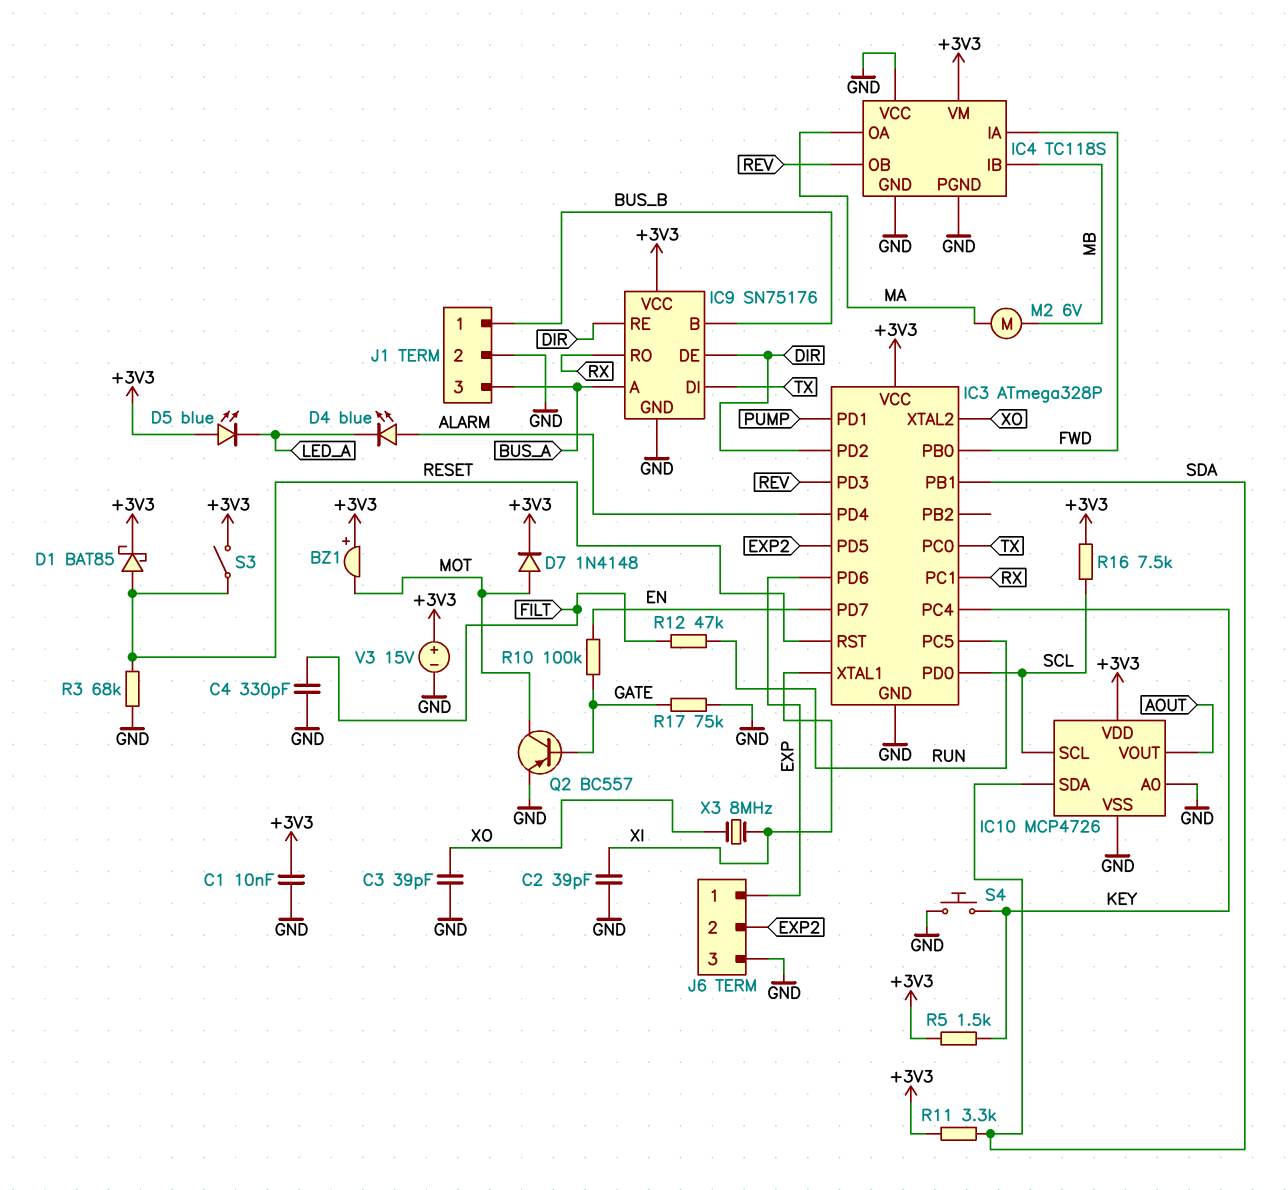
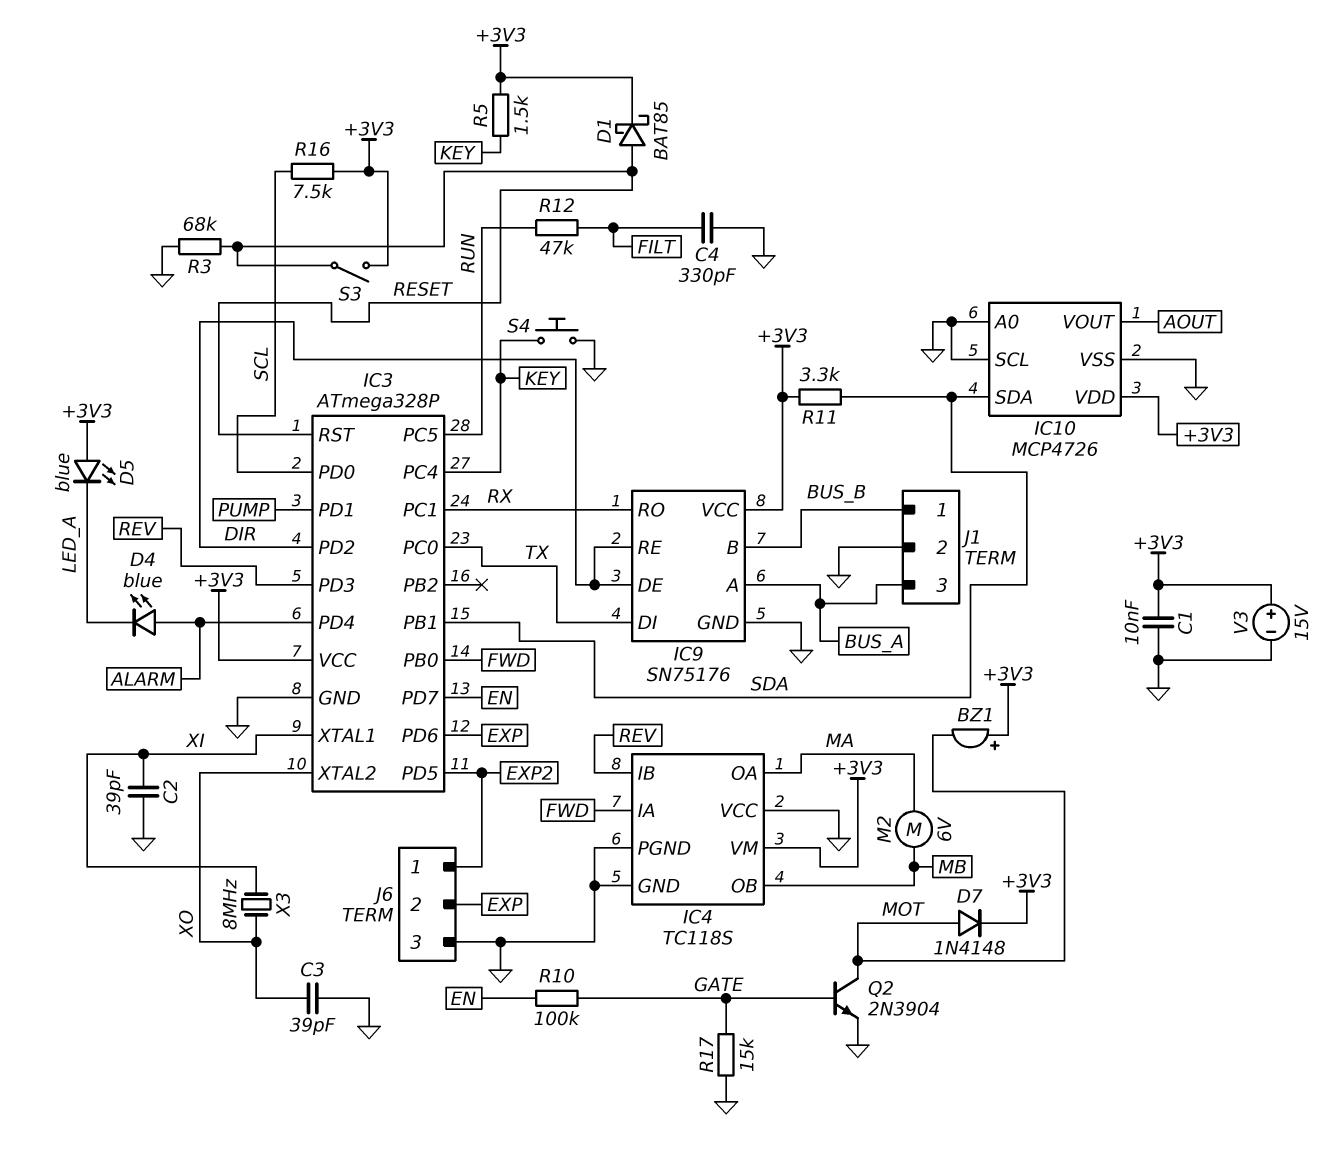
IC4 pin IB: MB -> REV
IC4 pin OB: REV -> MB
IC10 pin SCL: SCL -> GND
J6 pin 1: EXP -> EXP2
J6 pin 2: EXP2 -> EXP
Q2: PNP BC557 (B GATE, C MOT, E GND) -> NPN 2N3904 (B GATE, C MOT, E GND)
R17: 75k (GATE, GND) -> 15k (GATE, GND)

